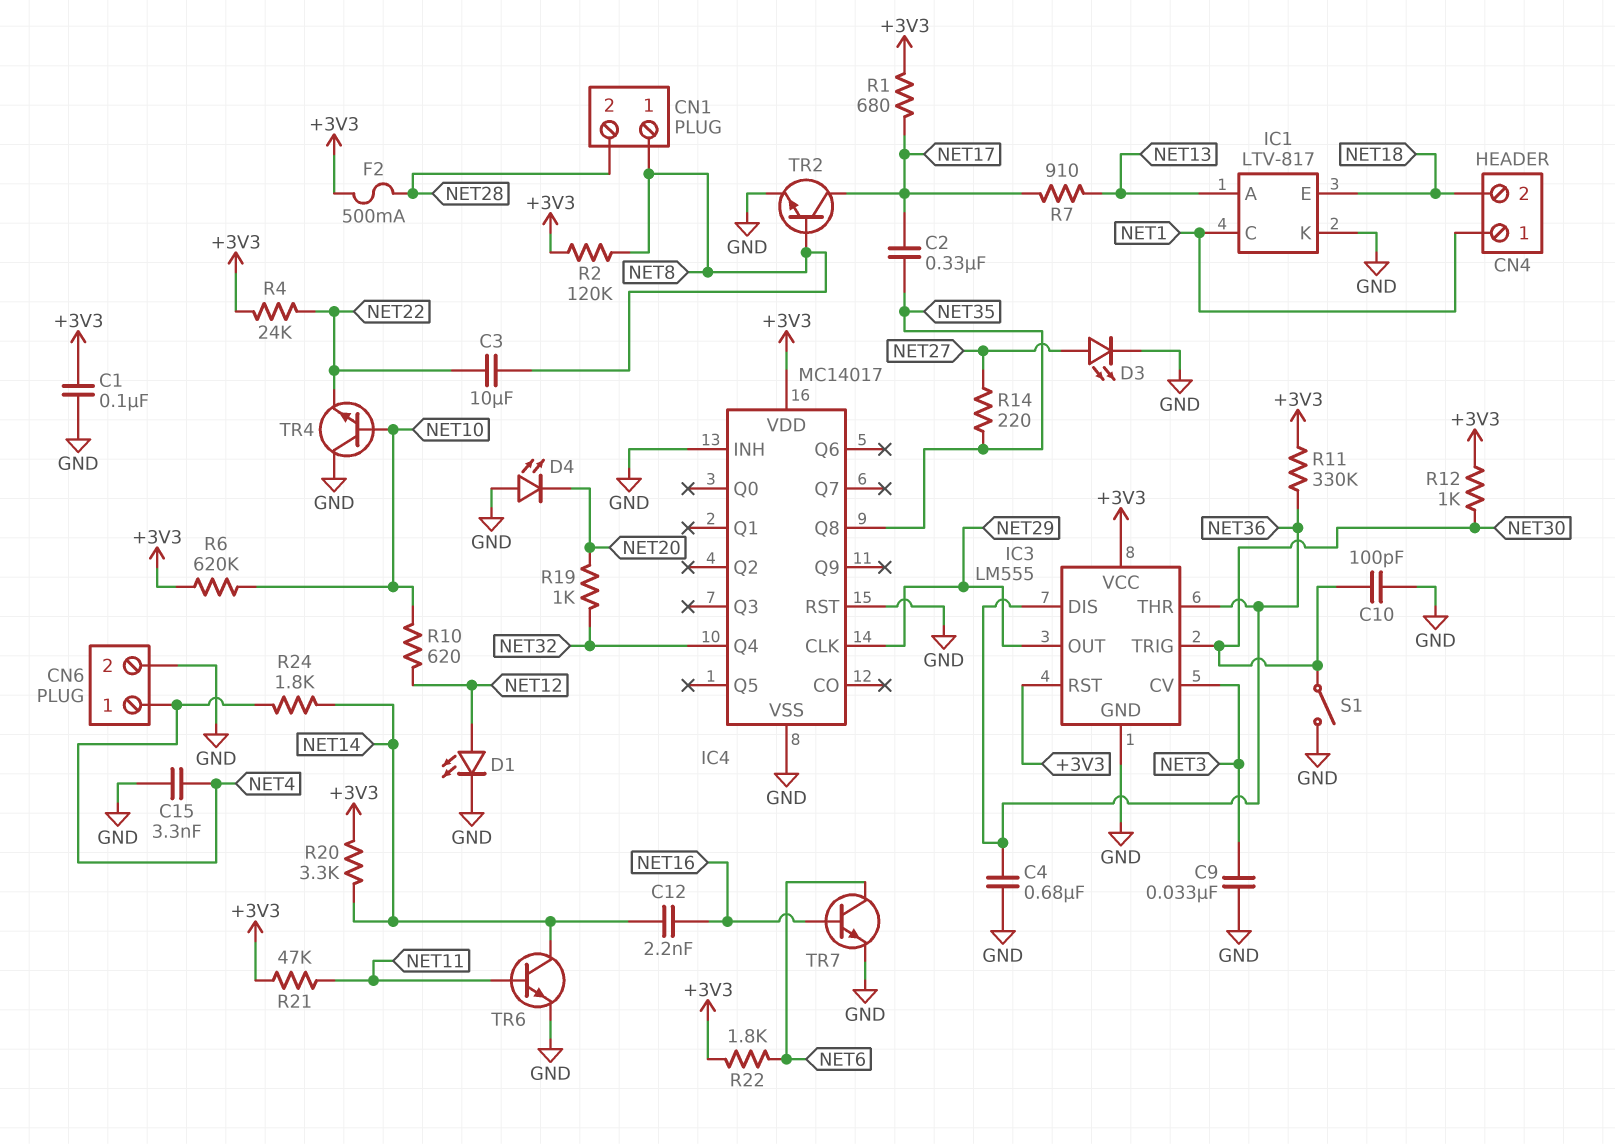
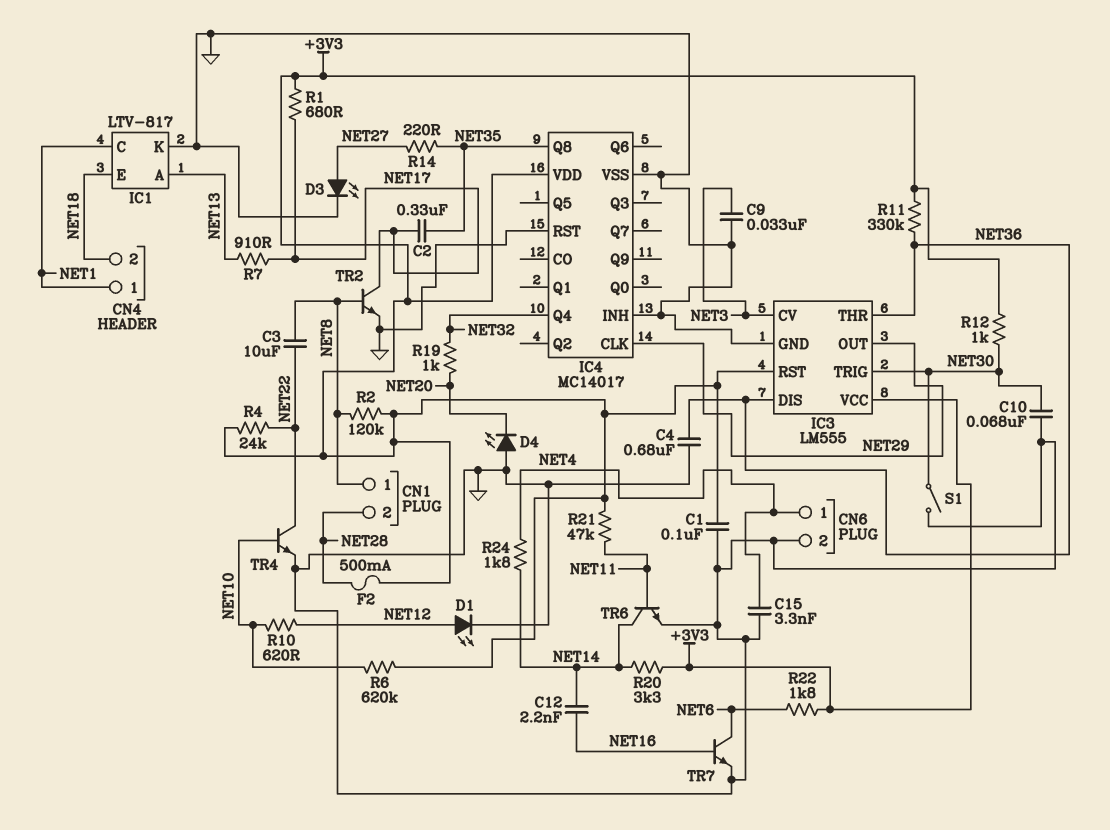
C10: 100pF (GND, NET30) -> 68nF (GND, NET30)
TR4: NPN (B NET10, C GND, E NET22) -> NPN (B NET10, C NET22, E GND)

